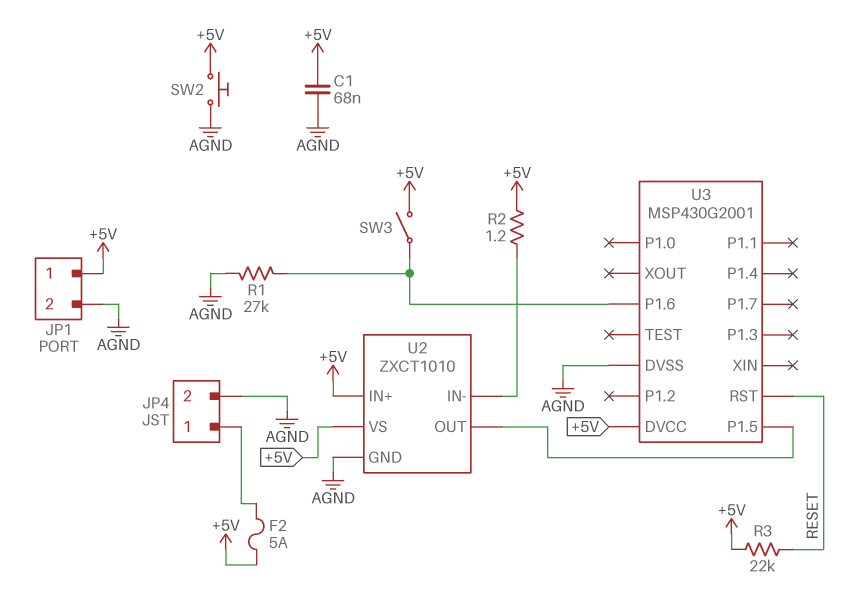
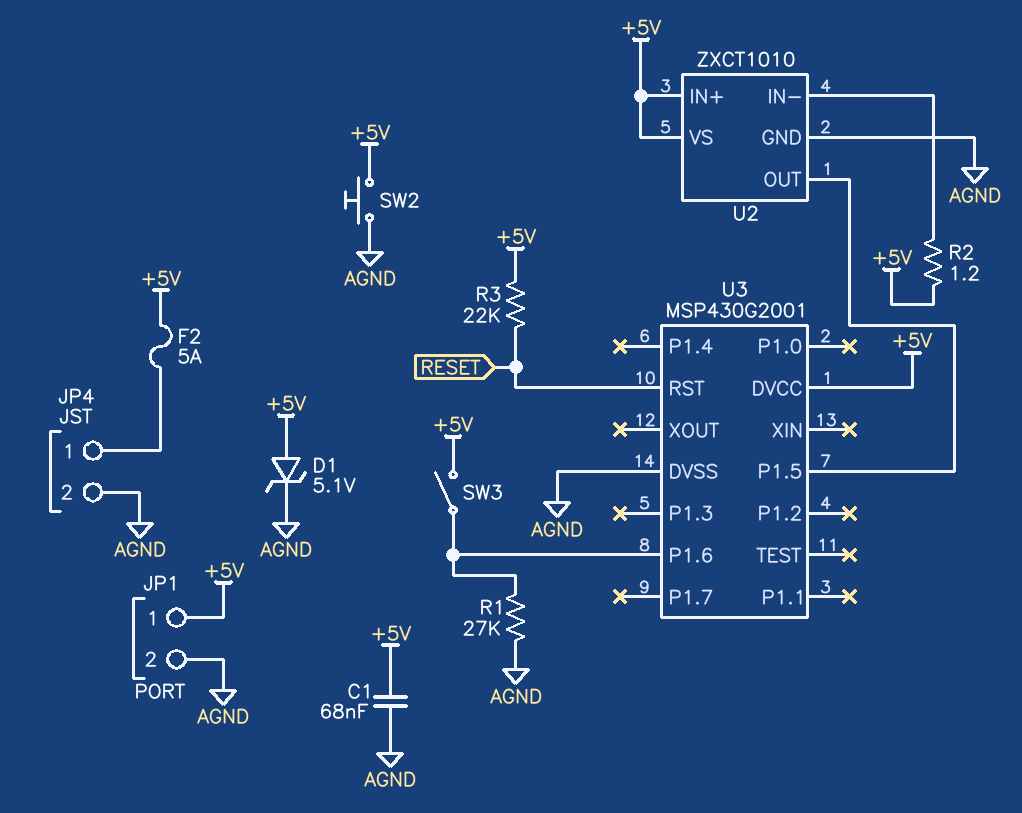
D1: none -> zener 5.1V (A +5V, K AGND)

